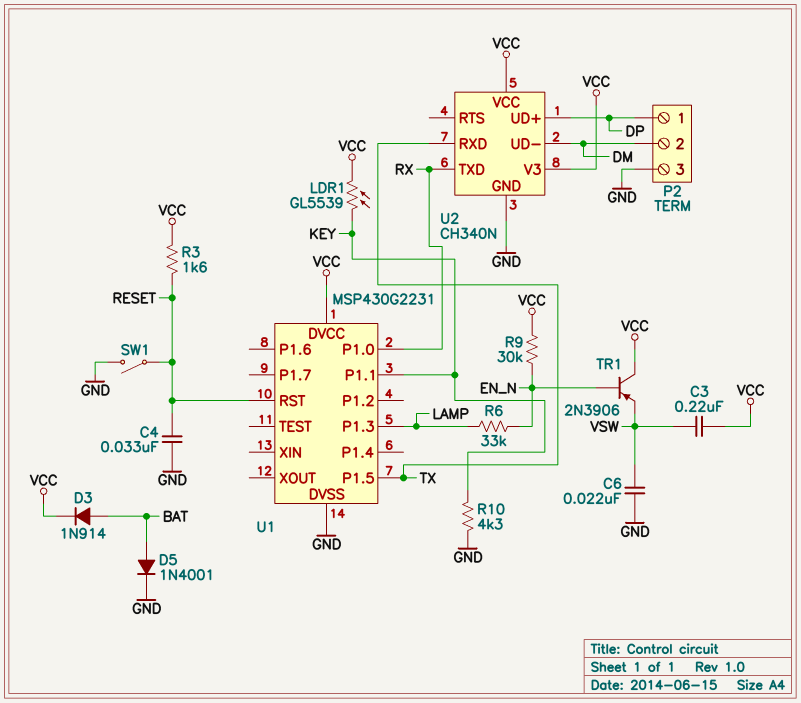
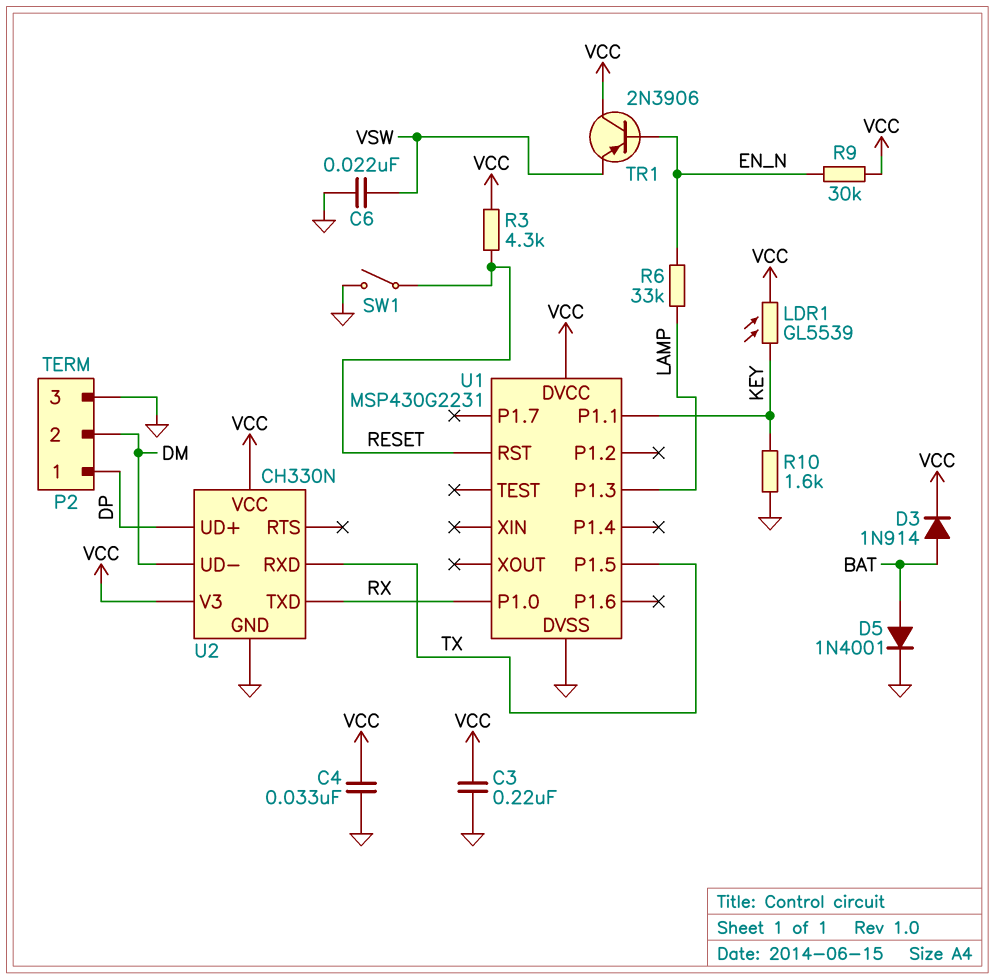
C3: 220nF (VCC, VSW) -> 220nF (GND, VCC)
C4: 33nF (GND, RESET) -> 33nF (GND, VCC)
R3: 1.6k (RESET, VCC) -> 4.3k (RESET, VCC)
R10: 4.3k (GND, KEY) -> 1.6k (GND, KEY)
U2: CH340N -> CH330N

